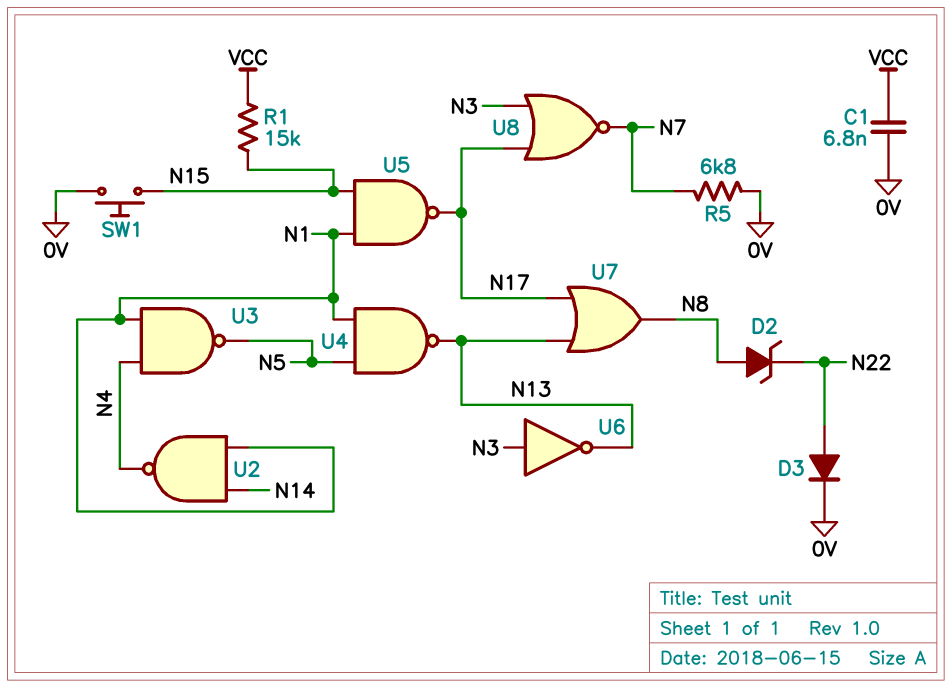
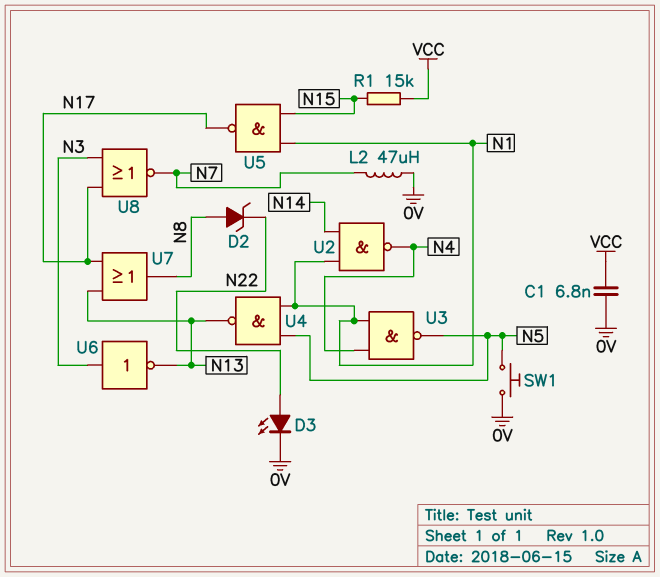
D3: diode (A N22, K 0V) -> LED (A N22, K 0V)
L2: none -> 47uH (0V, N7)
R5: 6.8k (0V, N7) -> none
SW1: button (0V, N15) -> button (0V, N5)

